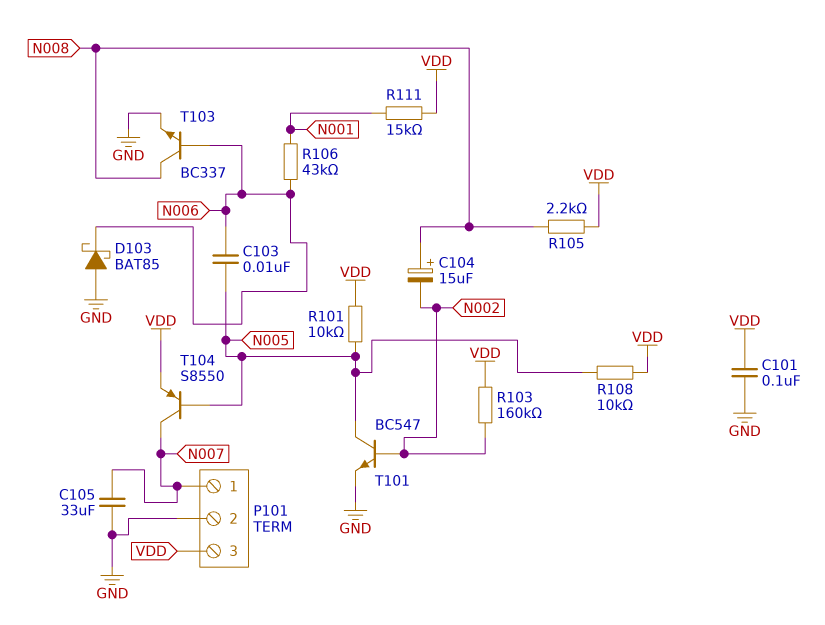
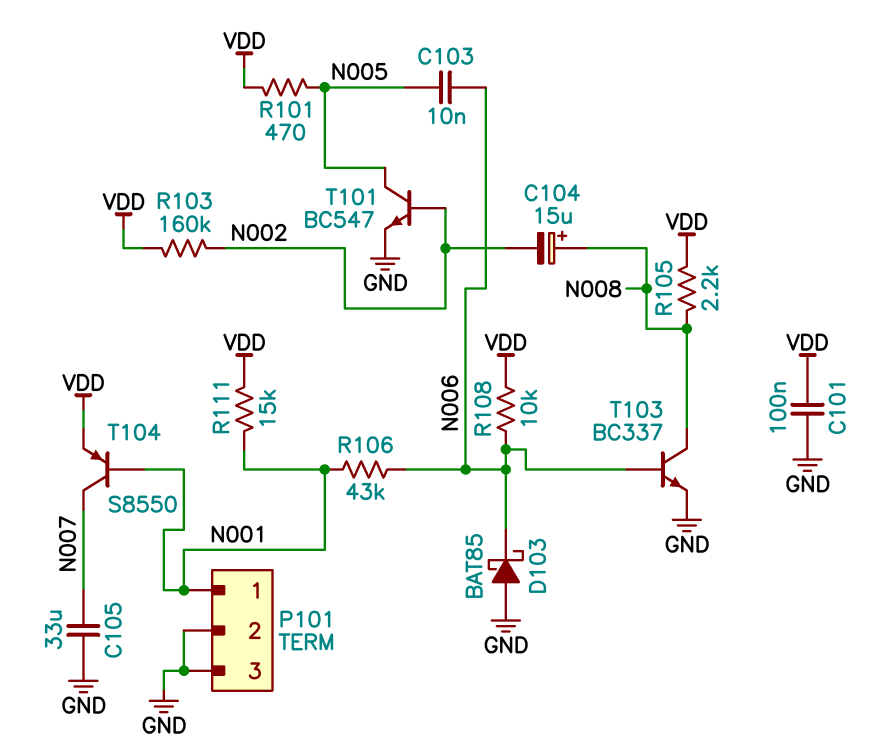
P101 pin 1: N007 -> N001
P101 pin 3: VDD -> GND
R101: 10k (N005, VDD) -> 470 (N005, VDD)
R108: 10k (N005, VDD) -> 10k (N006, VDD)
T104: PNP S8550 (B N005, C N007, E VDD) -> PNP S8550 (B N001, C N007, E VDD)

